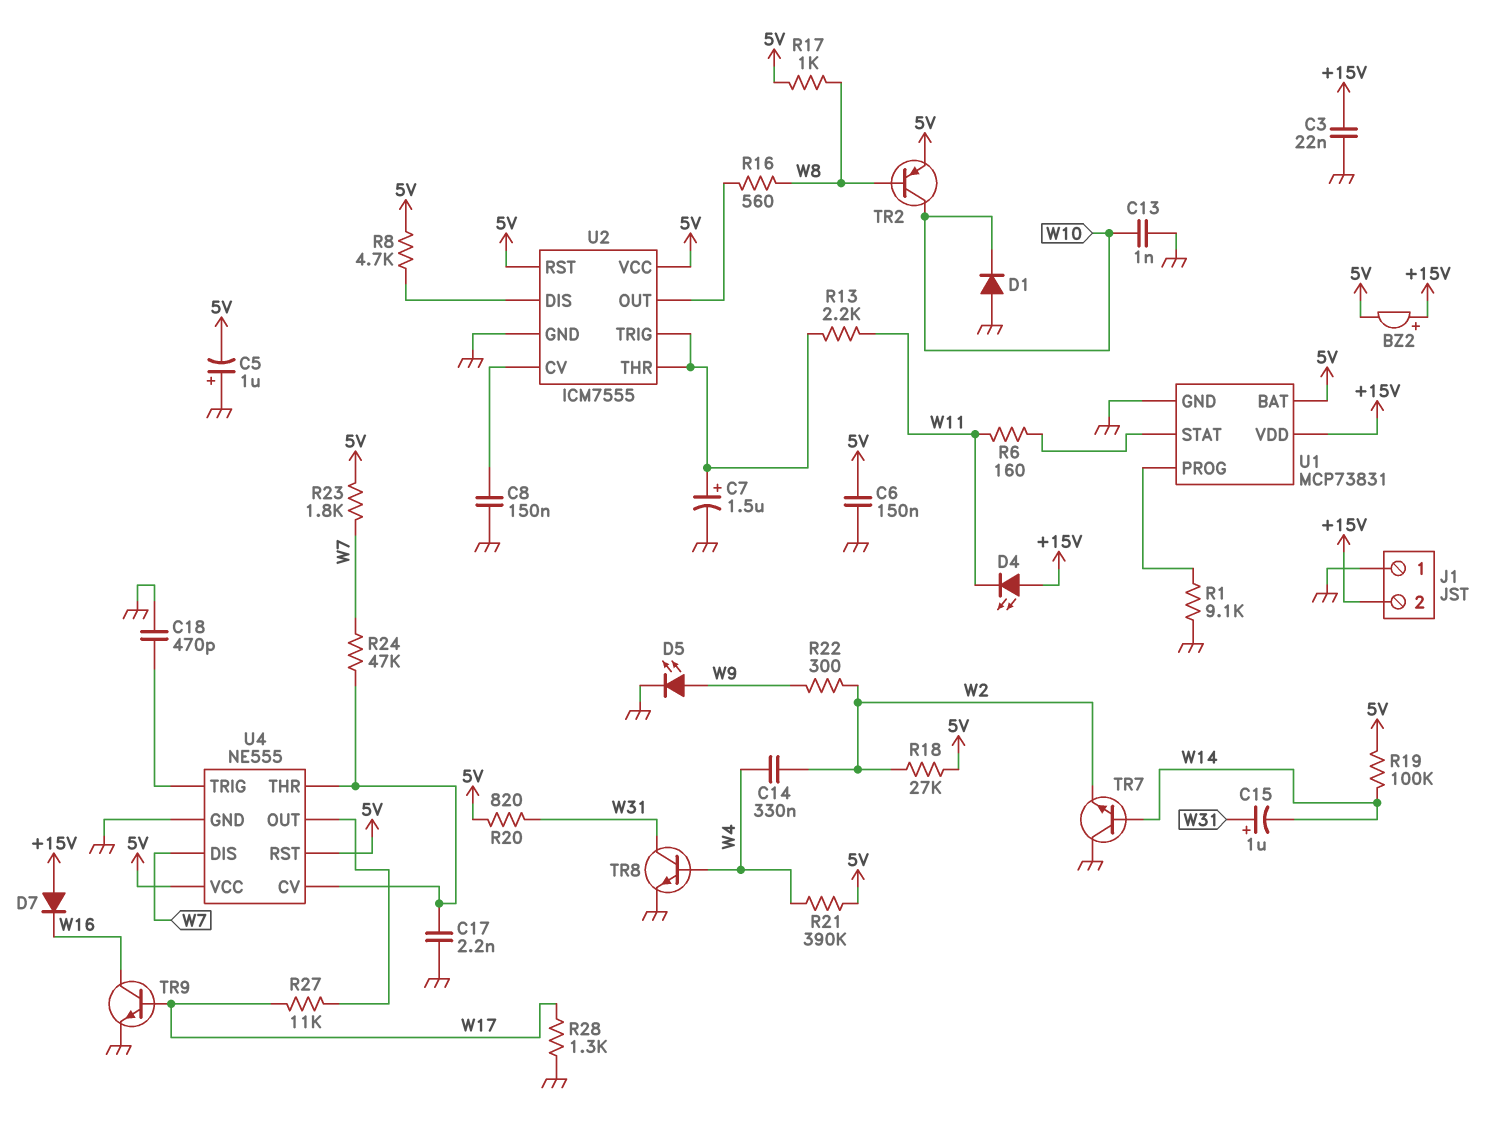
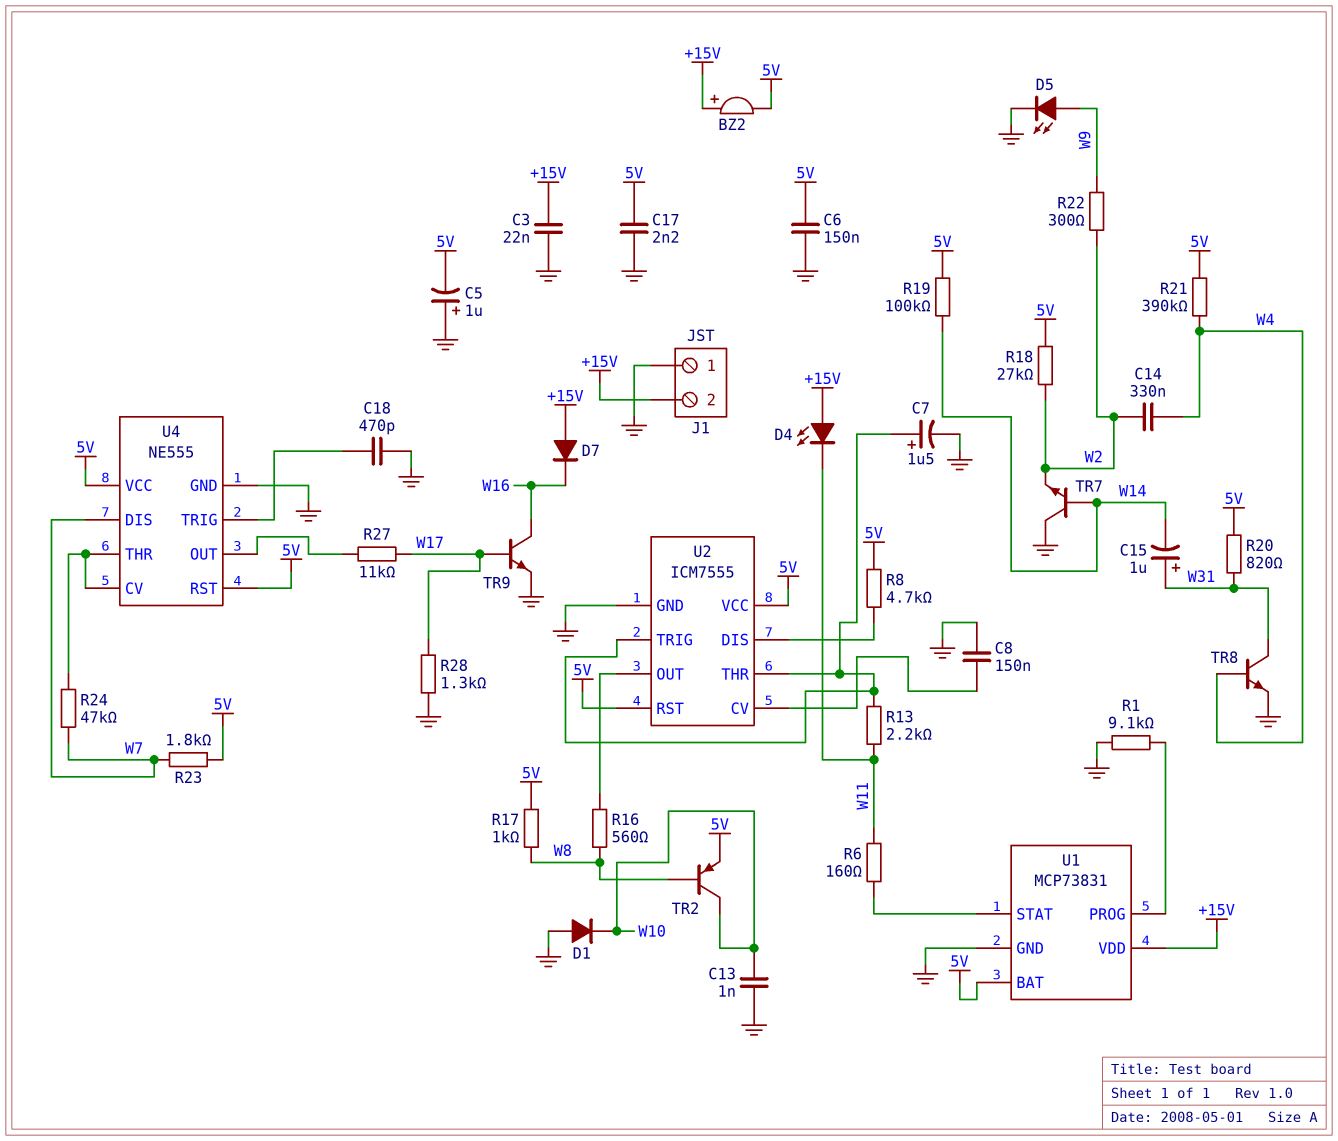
C17: 2.2nF (GND, U4/CV) -> 2.2nF (5V, GND)

